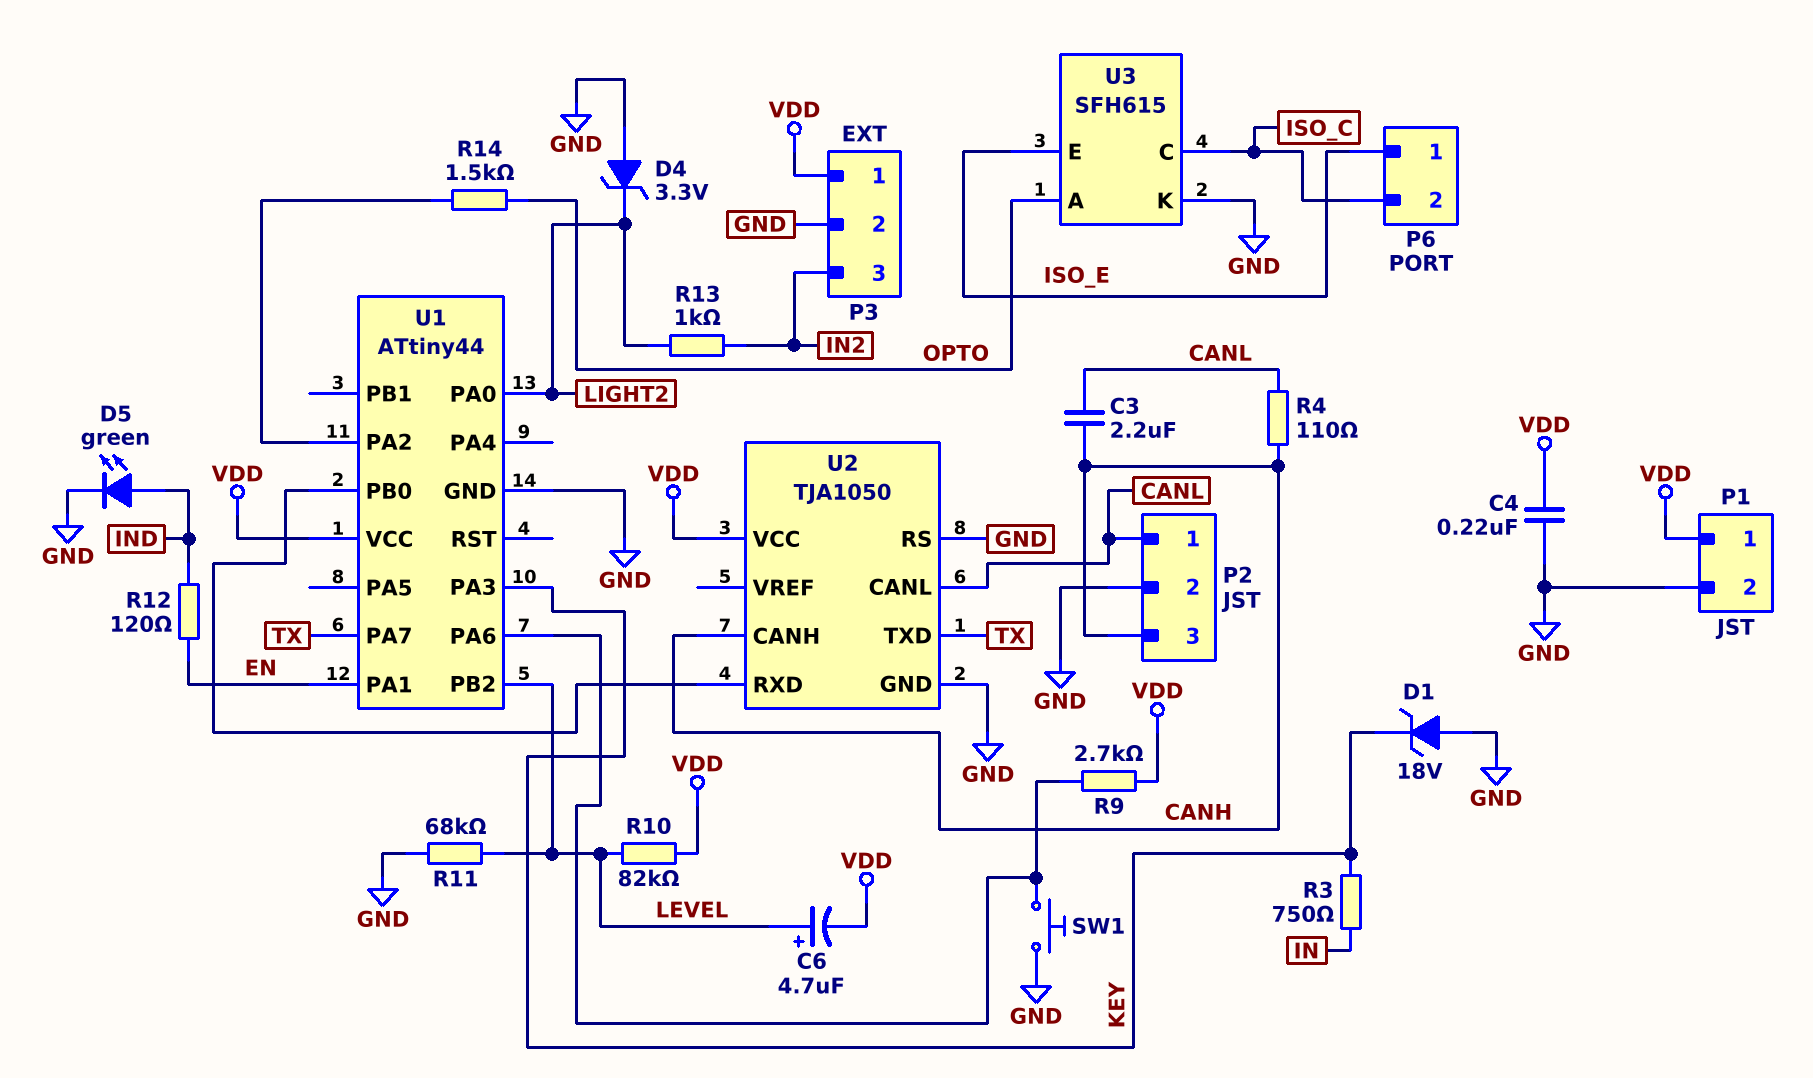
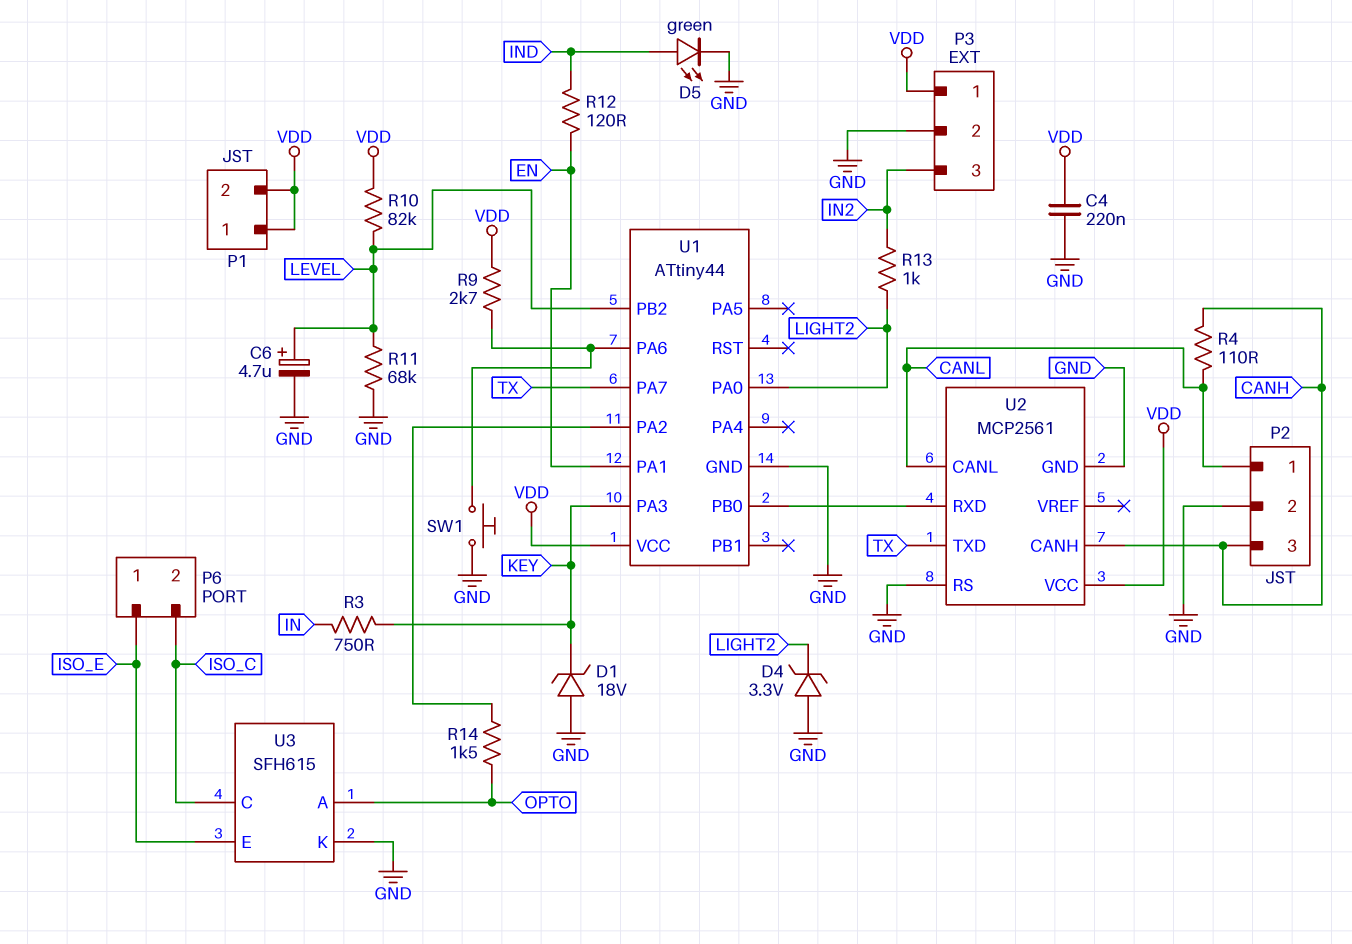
C3: 2.2uF (CANH, CANL) -> none
C6: 4.7uF (plus LEVEL, minus VDD) -> 4.7uF (plus LEVEL, minus GND)
P1 pin 2: GND -> VDD
U2: TJA1050 -> MCP2561

